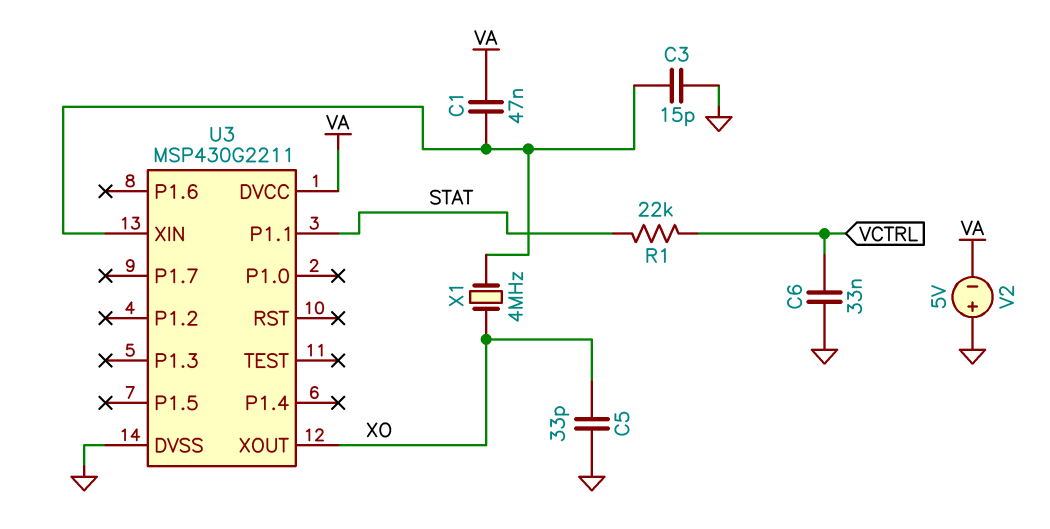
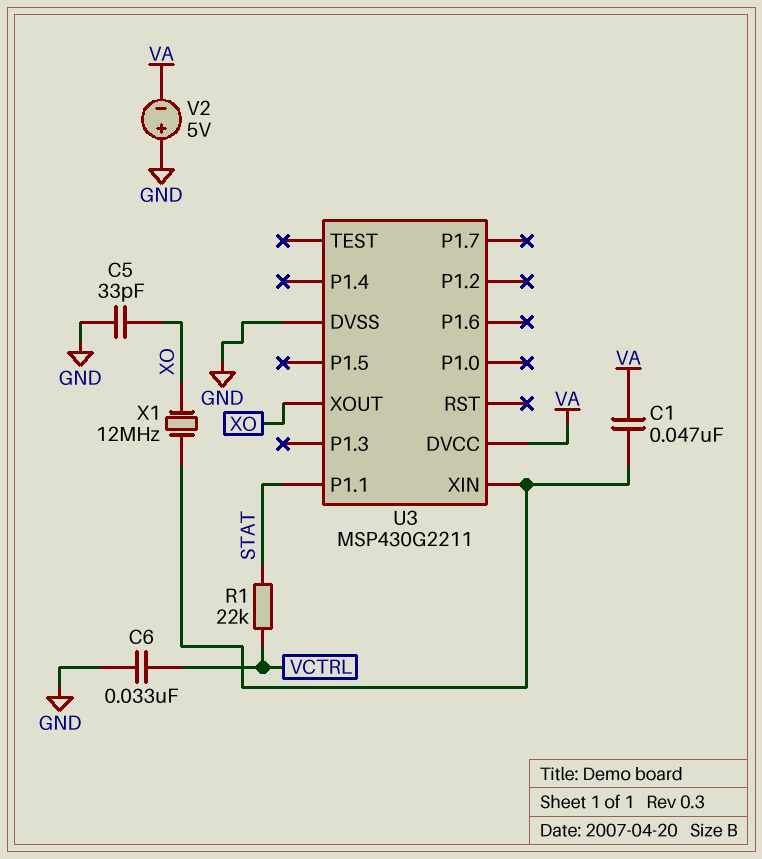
C3: 15pF (GND, U3/XIN) -> none
X1: 4MHz (U3/XIN, XO) -> 12MHz (U3/XIN, XO)

